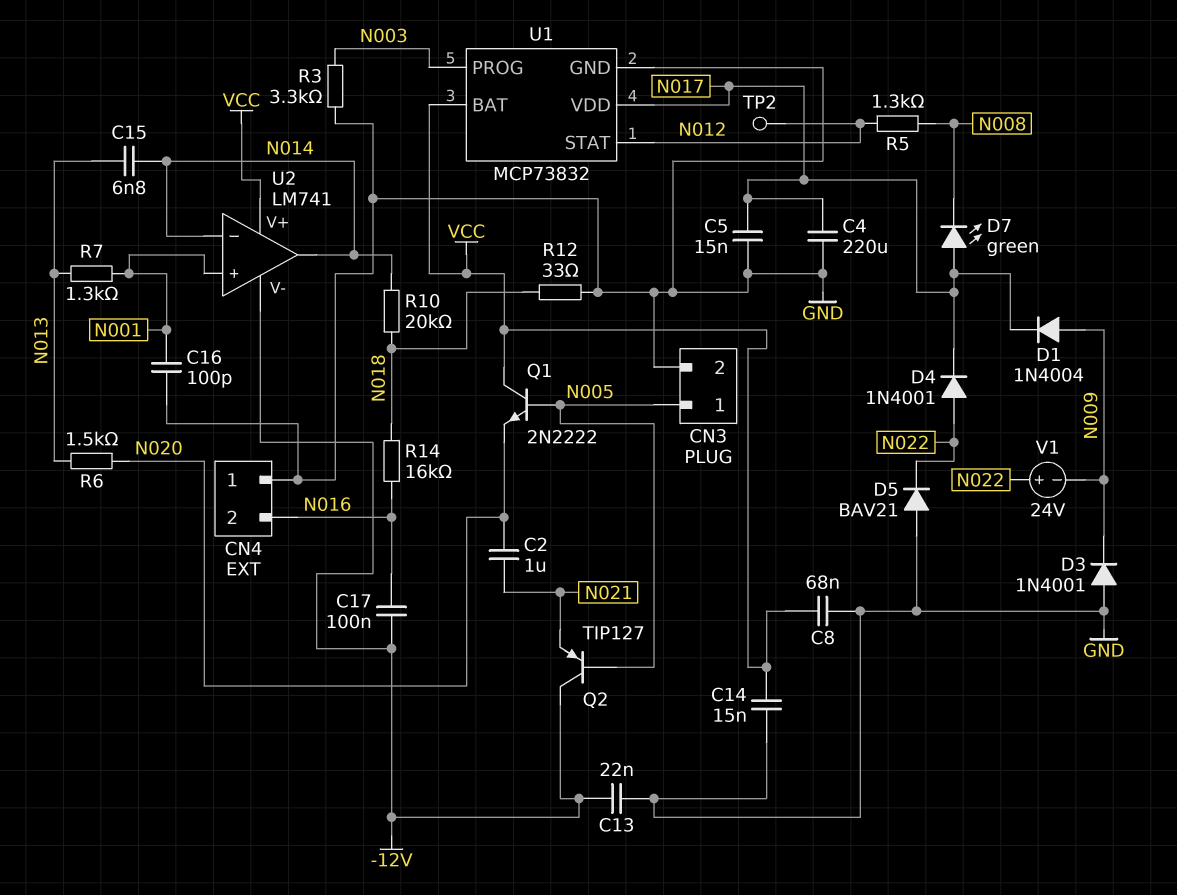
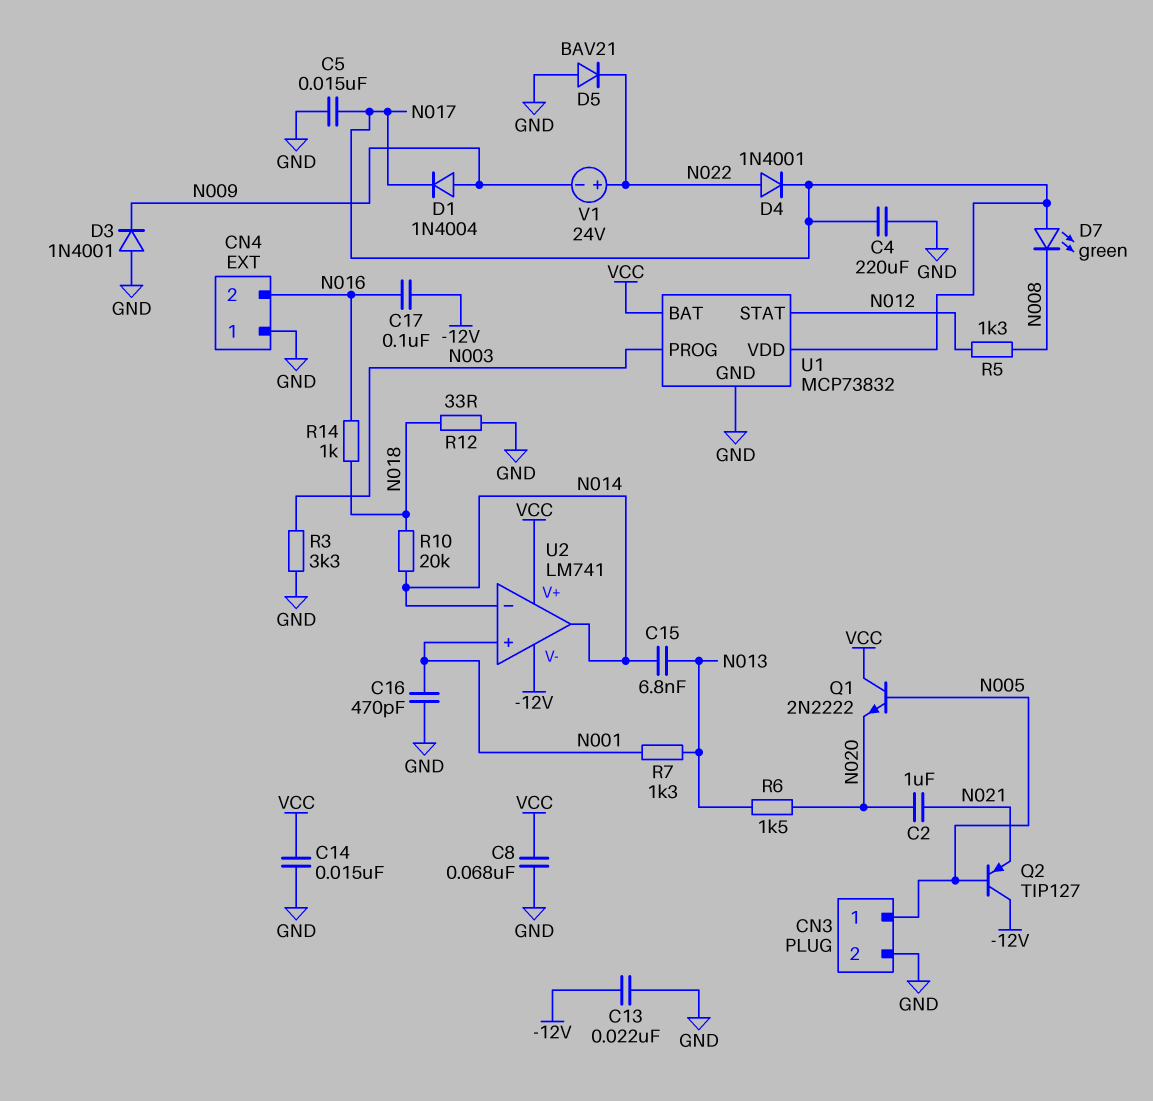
C16: 100pF (GND, N001) -> 470pF (GND, N001)
R14: 16k (N016, N018) -> 1k (N016, N018)
TP2: test point (N012) -> none

